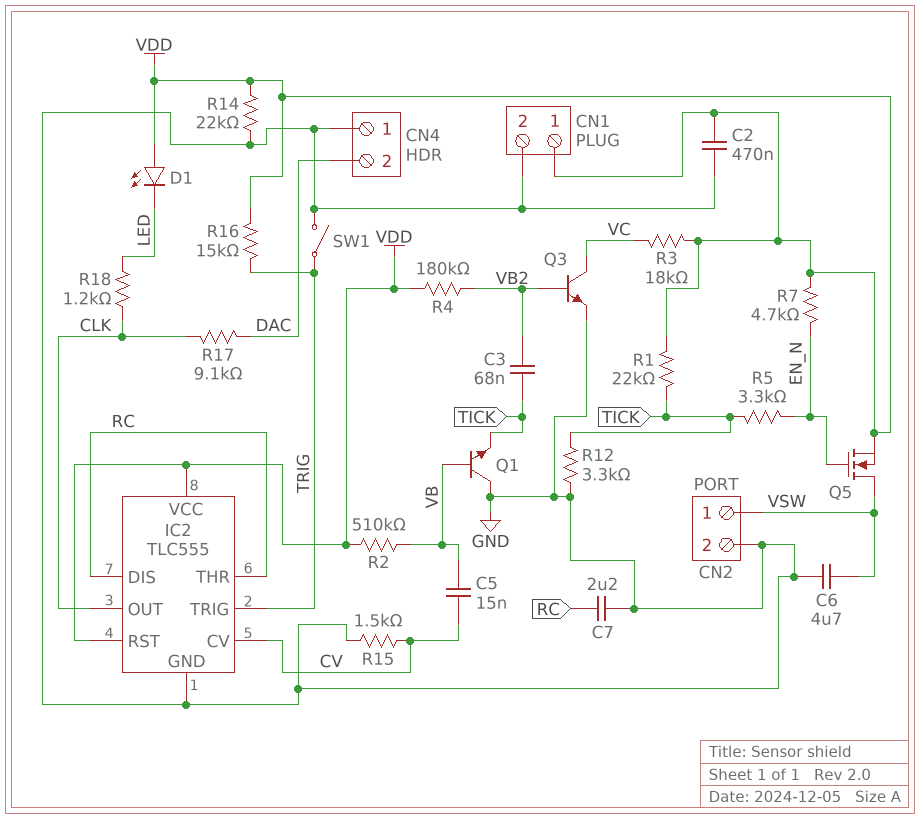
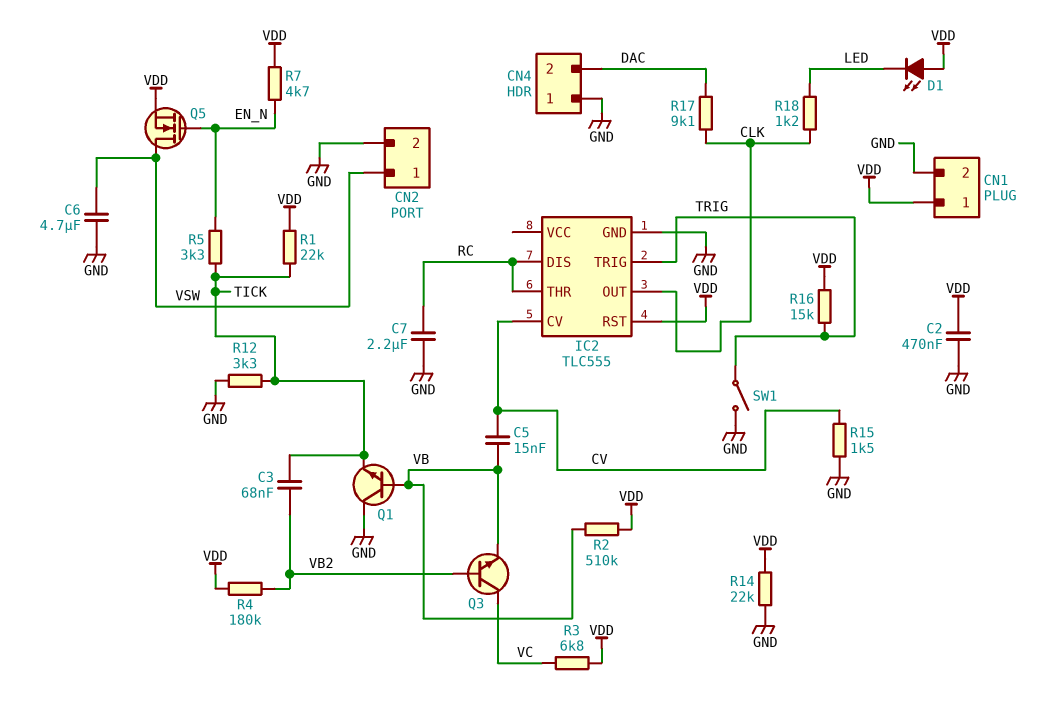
IC2 pin VCC: VDD -> none
Q3: NPN (B VB2, C VC, E GND) -> NPN (B VB2, C VC, E VB)
R3: 18k (VC, VDD) -> 6.8k (VC, VDD)

